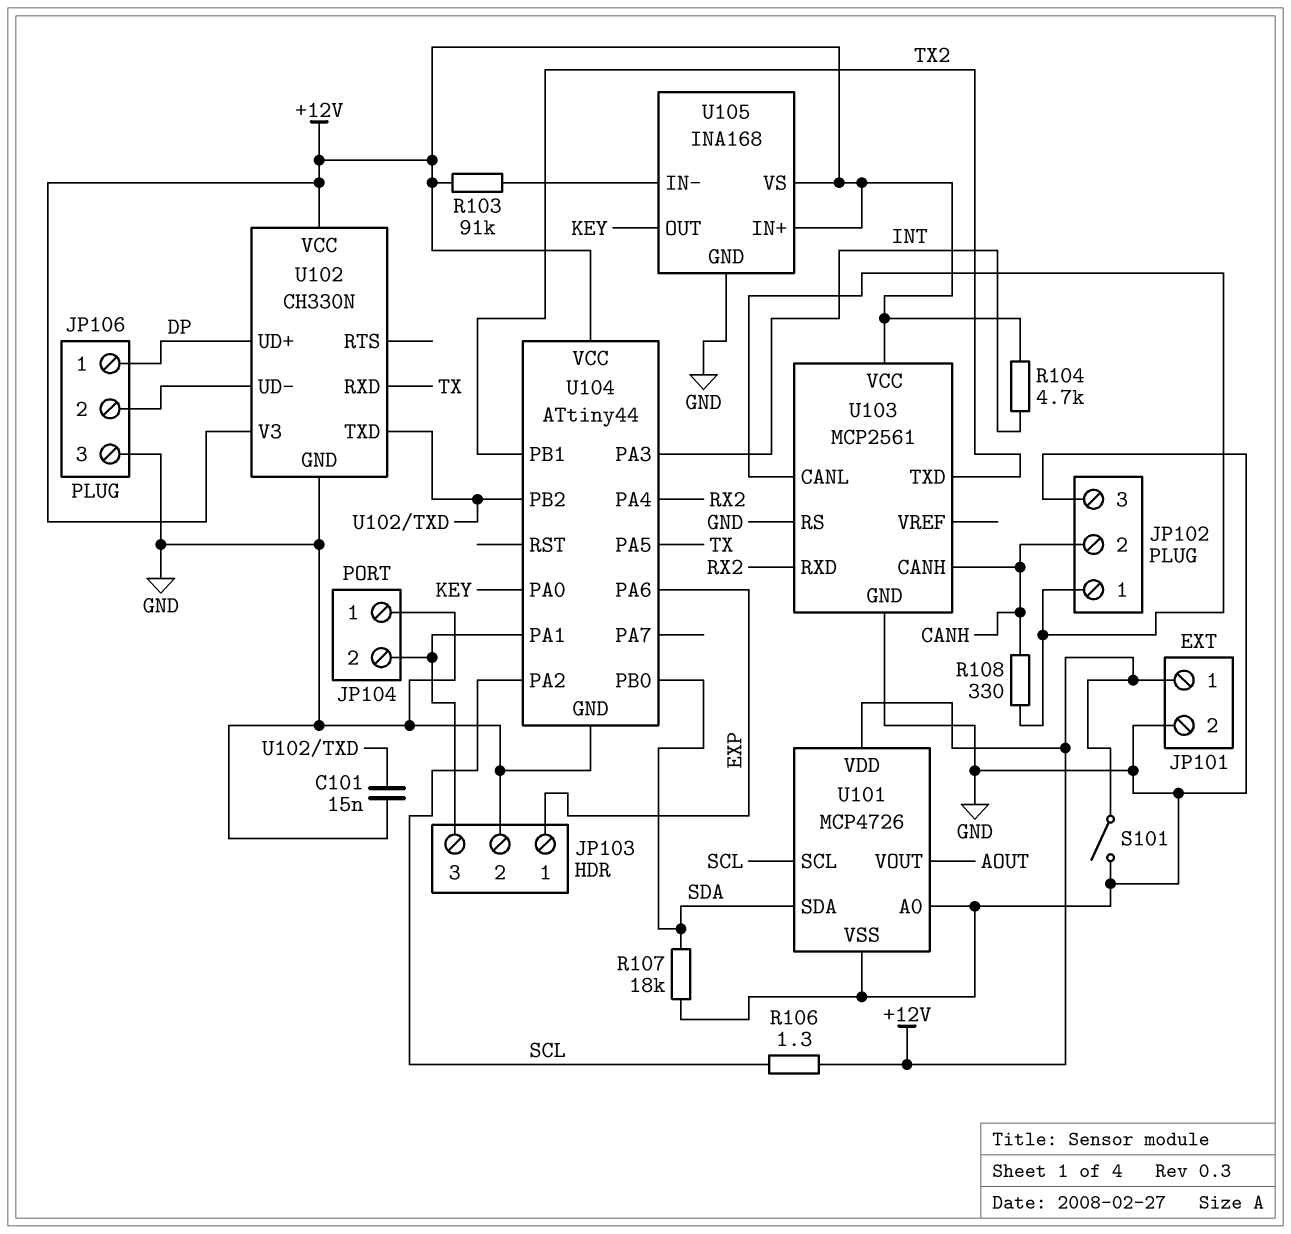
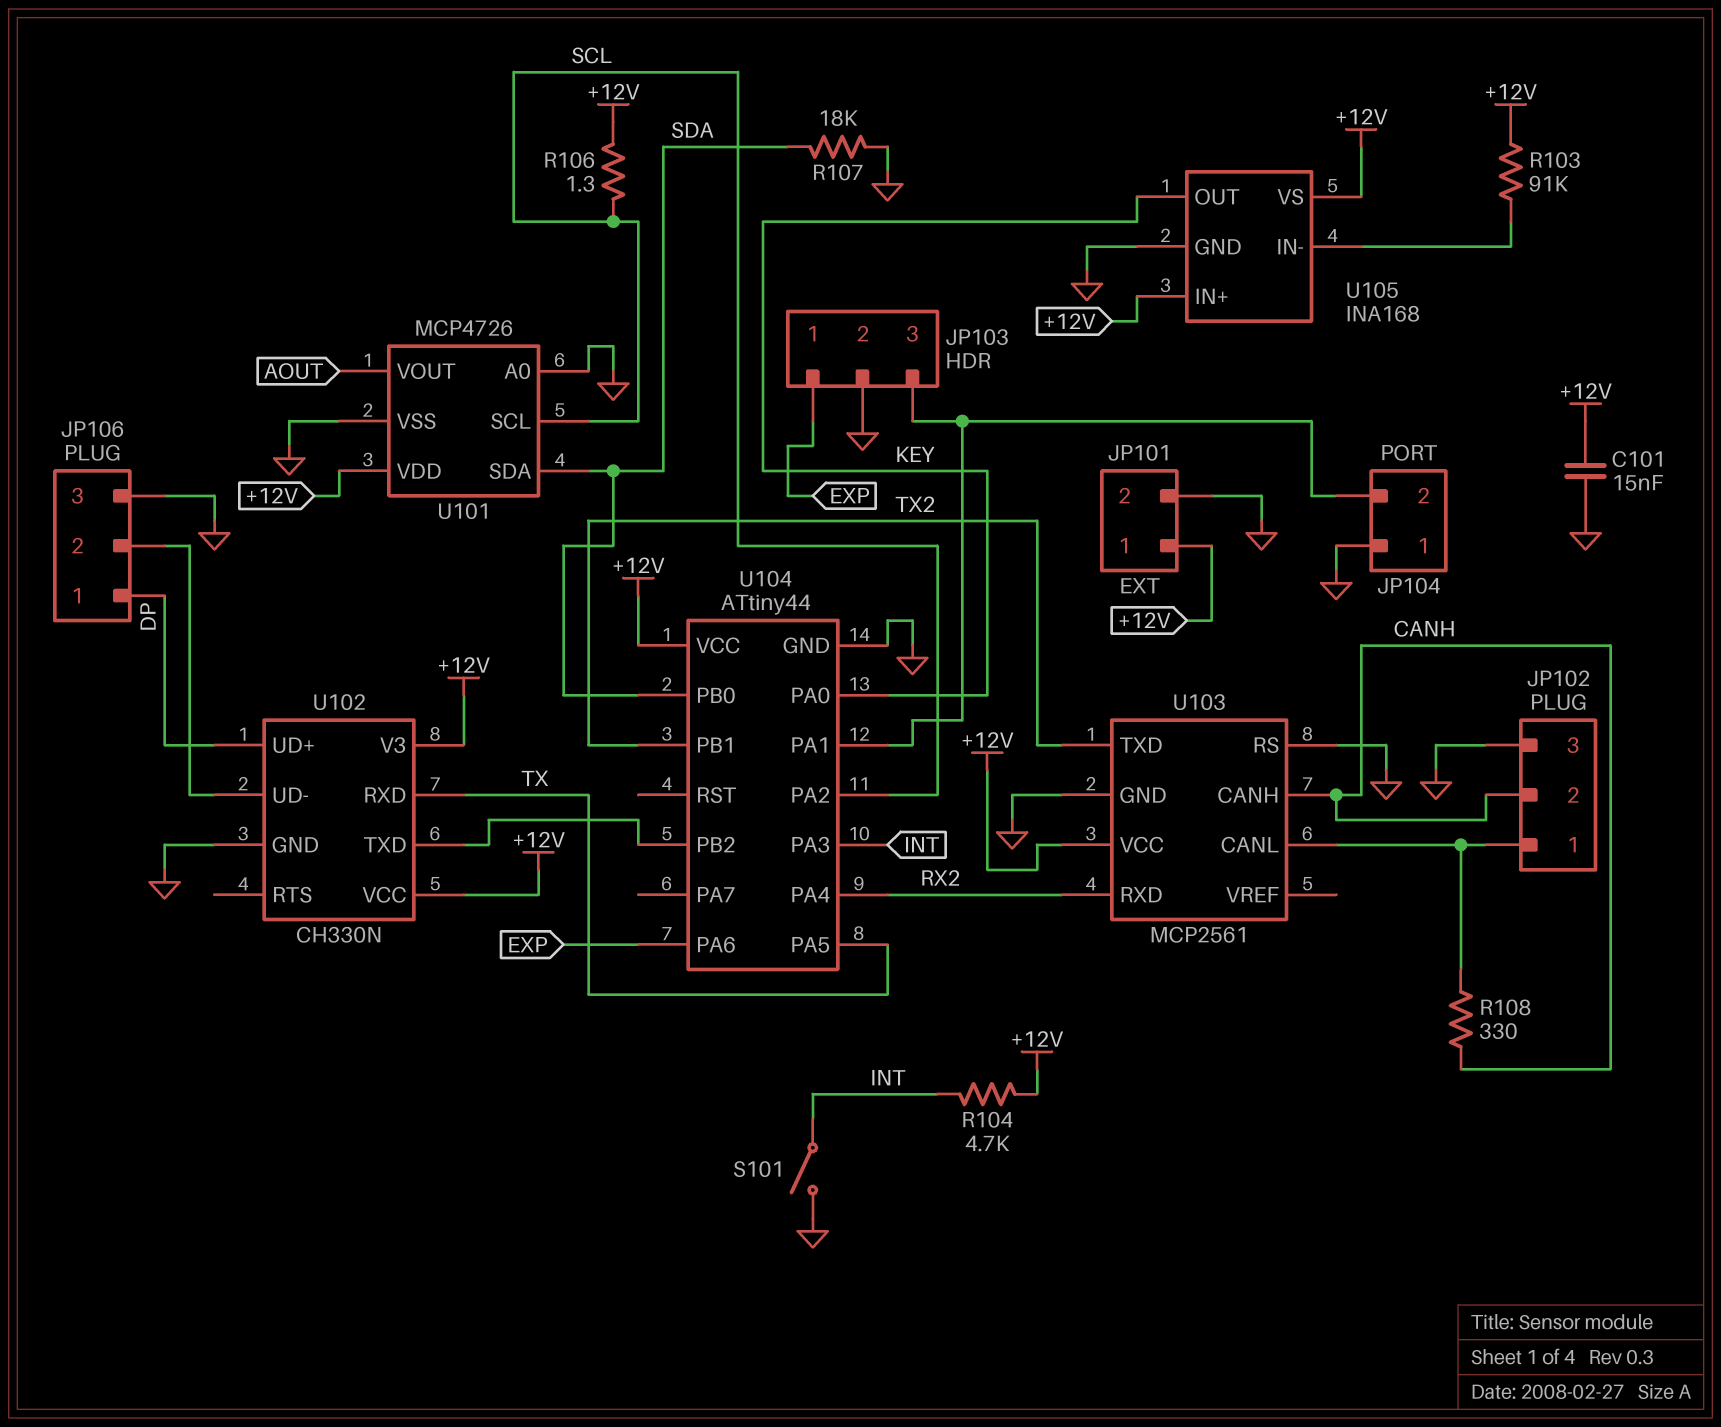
C101: 15nF (GND, U102/TXD) -> 15nF (+12V, GND)
S101: switch (+12V, GND) -> switch (GND, INT)

